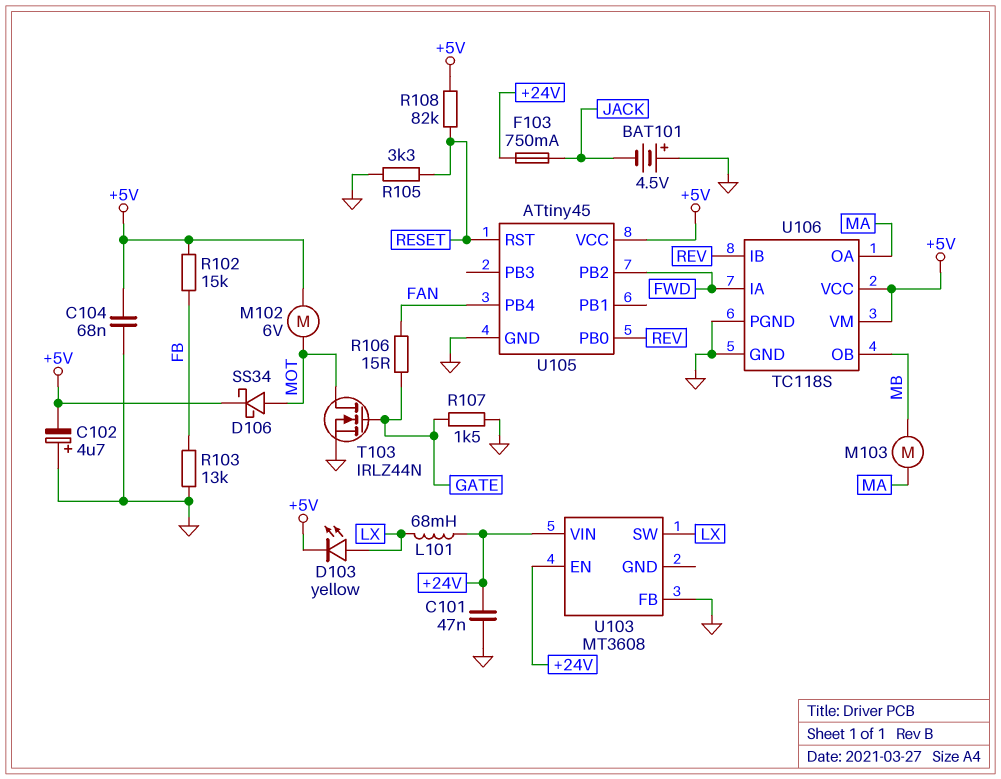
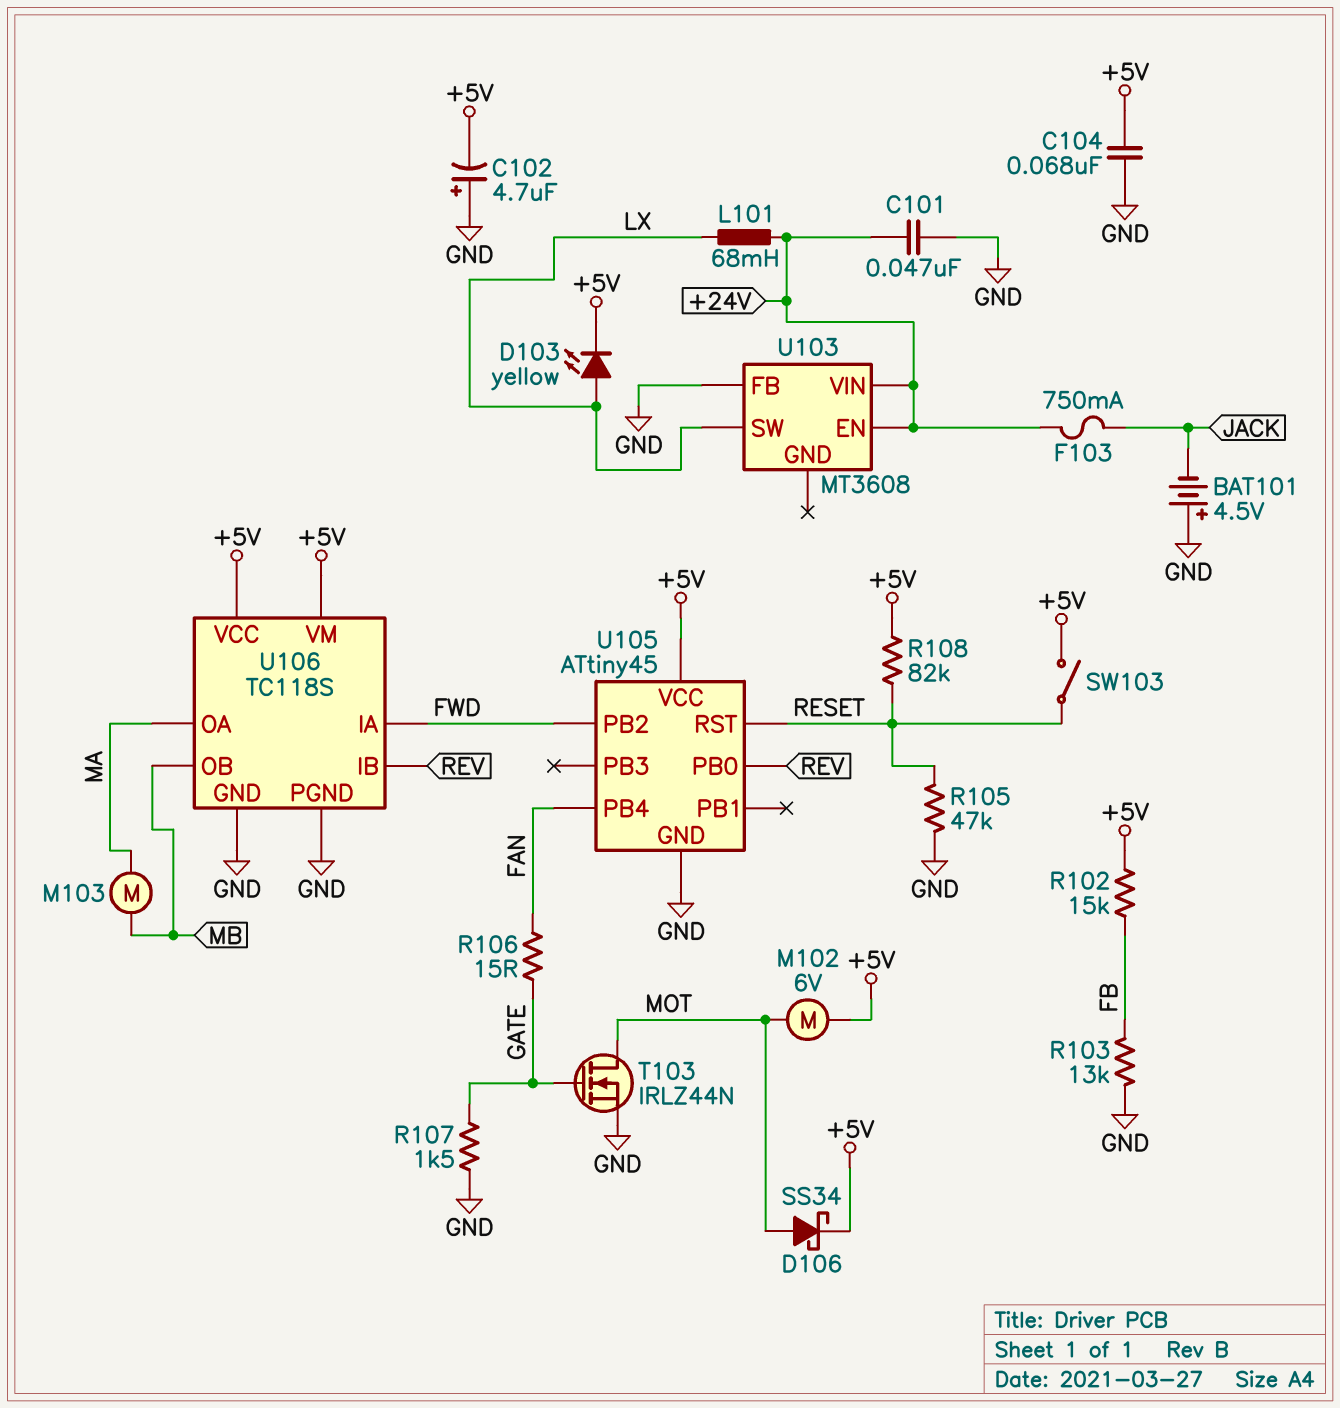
R105: 3.3k (GND, RESET) -> 47k (GND, RESET)
SW103: none -> switch (+5V, RESET)

